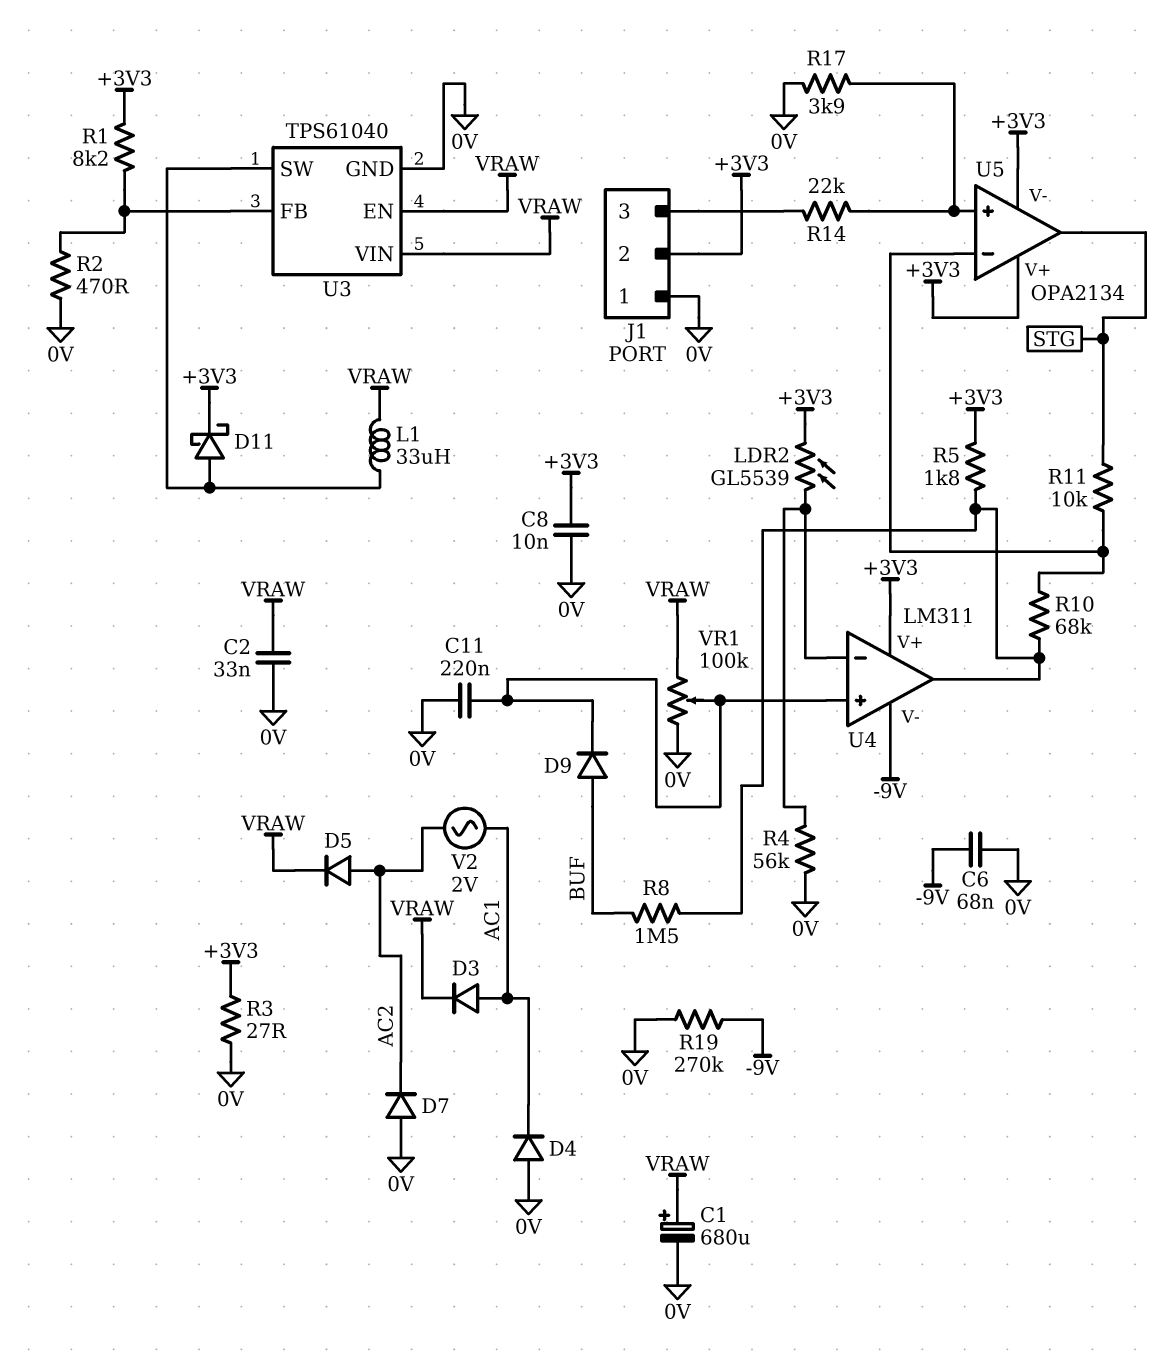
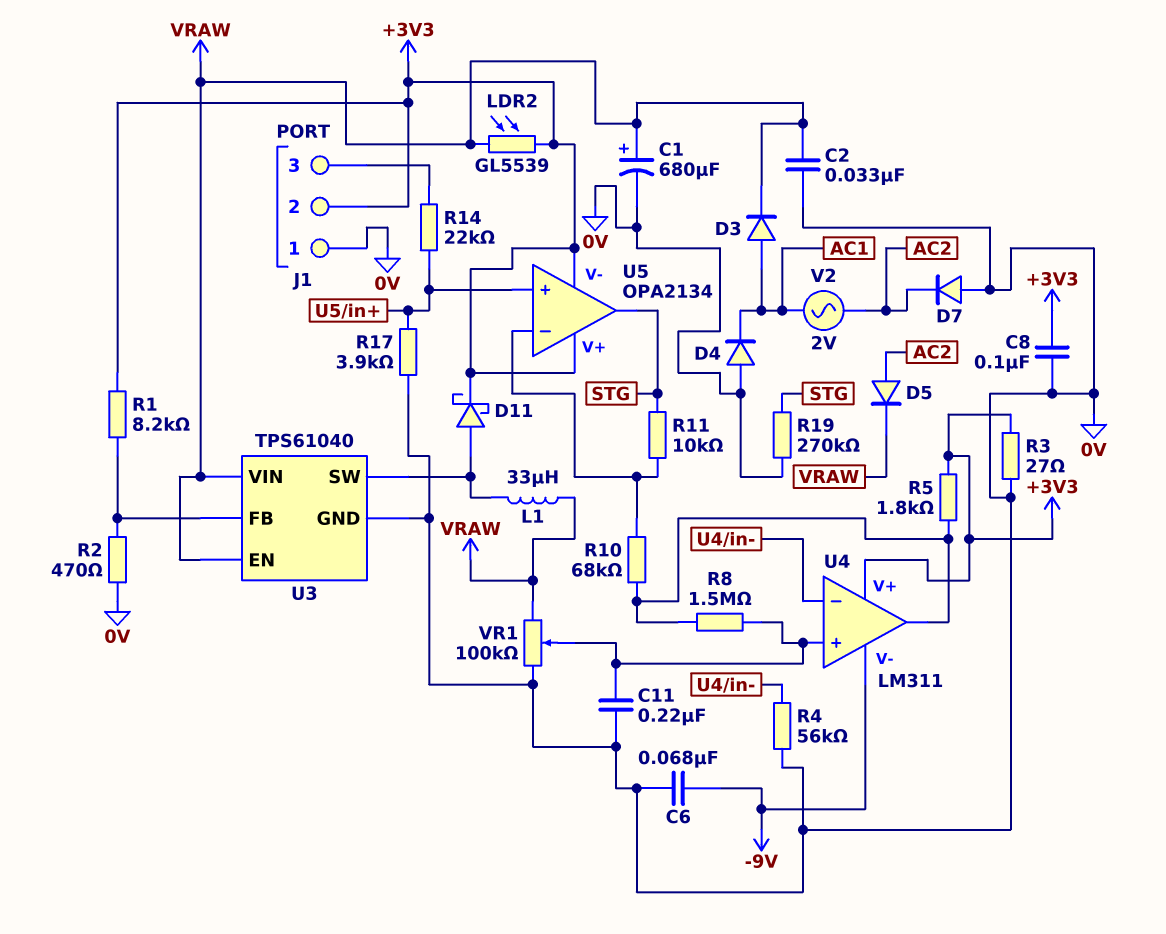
C8: 10nF (+3V3, 0V) -> 100nF (+3V3, 0V)
D9: diode (A BUF, K U4/in+) -> none
LDR2: GL5539 (+3V3, U4/in-) -> GL5539 (+3V3, VRAW)
R8: 1.5M (BUF, U4/out) -> 1.5M (U4/in+, U4/out)
R19: 270k (-9V, 0V) -> 270k (0V, STG)

